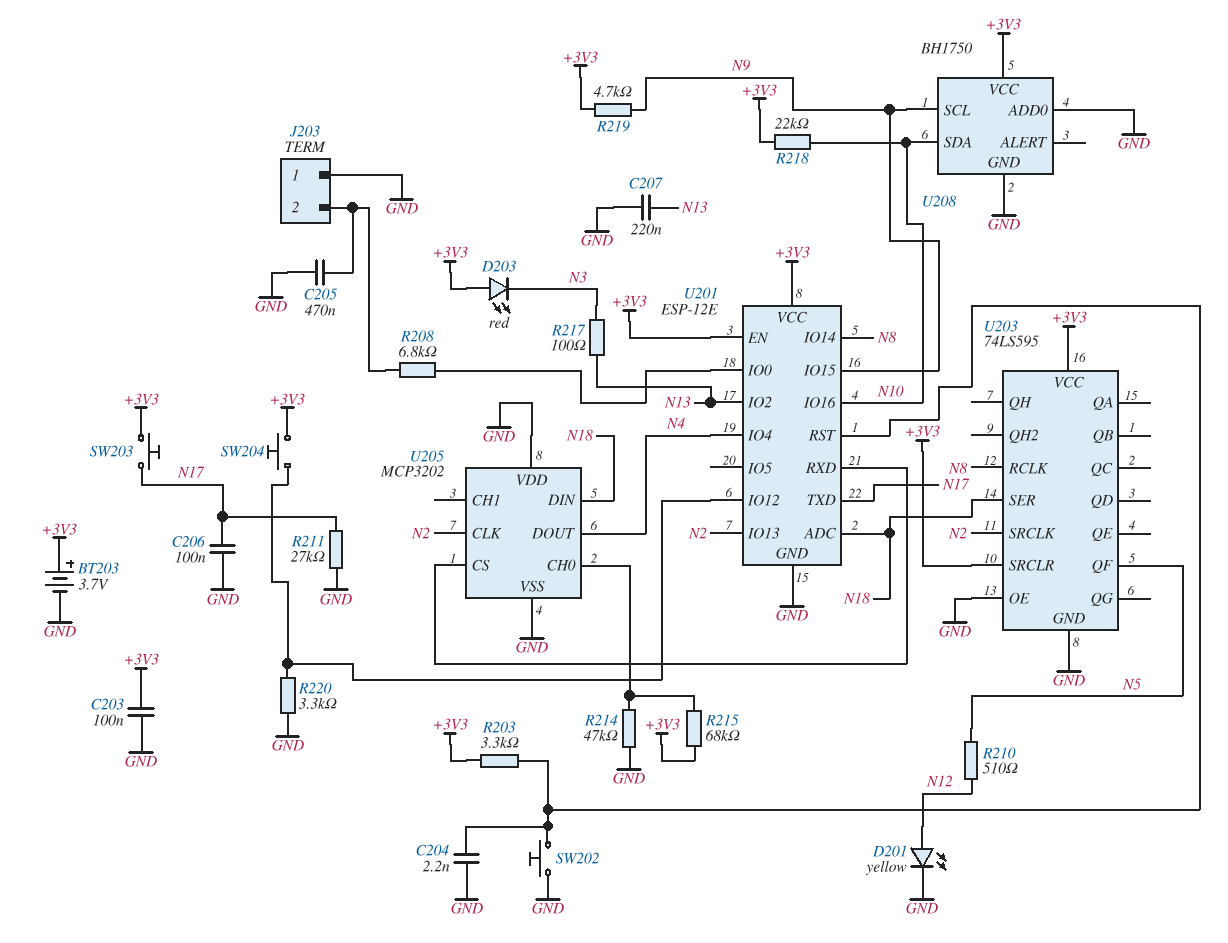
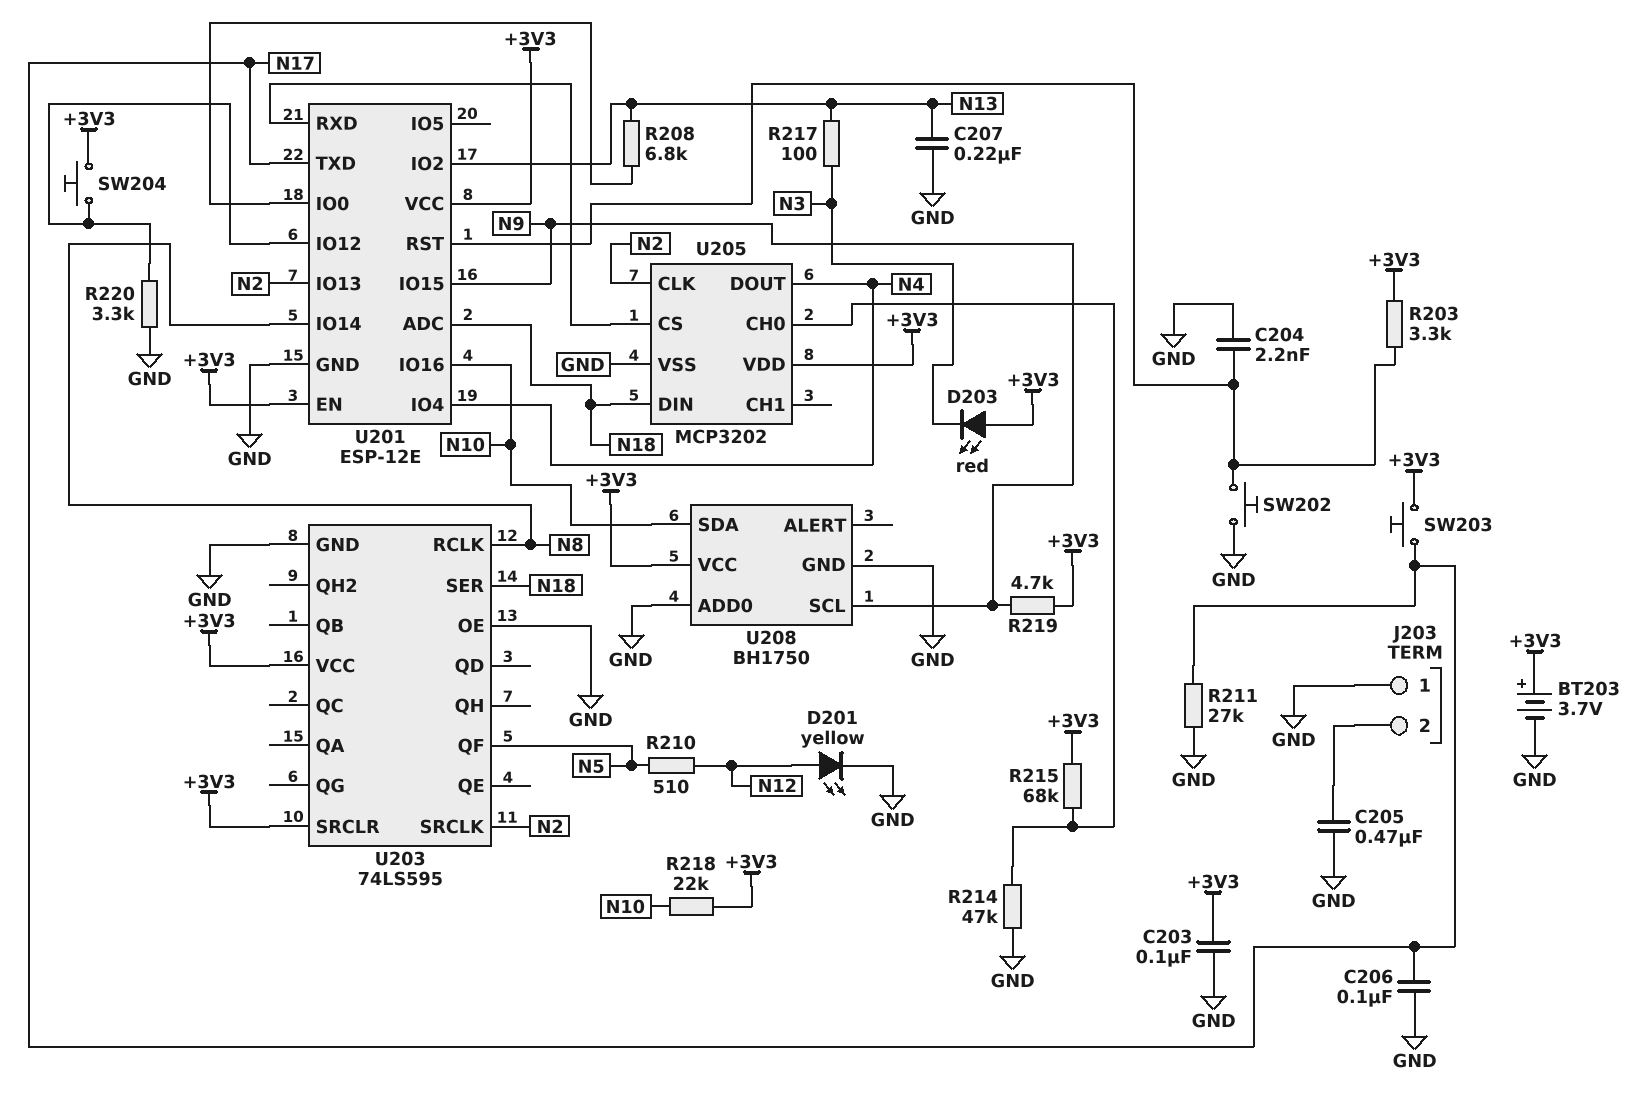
R208: 6.8k (J203/2, U201/IO0) -> 6.8k (N13, U201/IO0)
U205 pin VDD: GND -> +3V3

